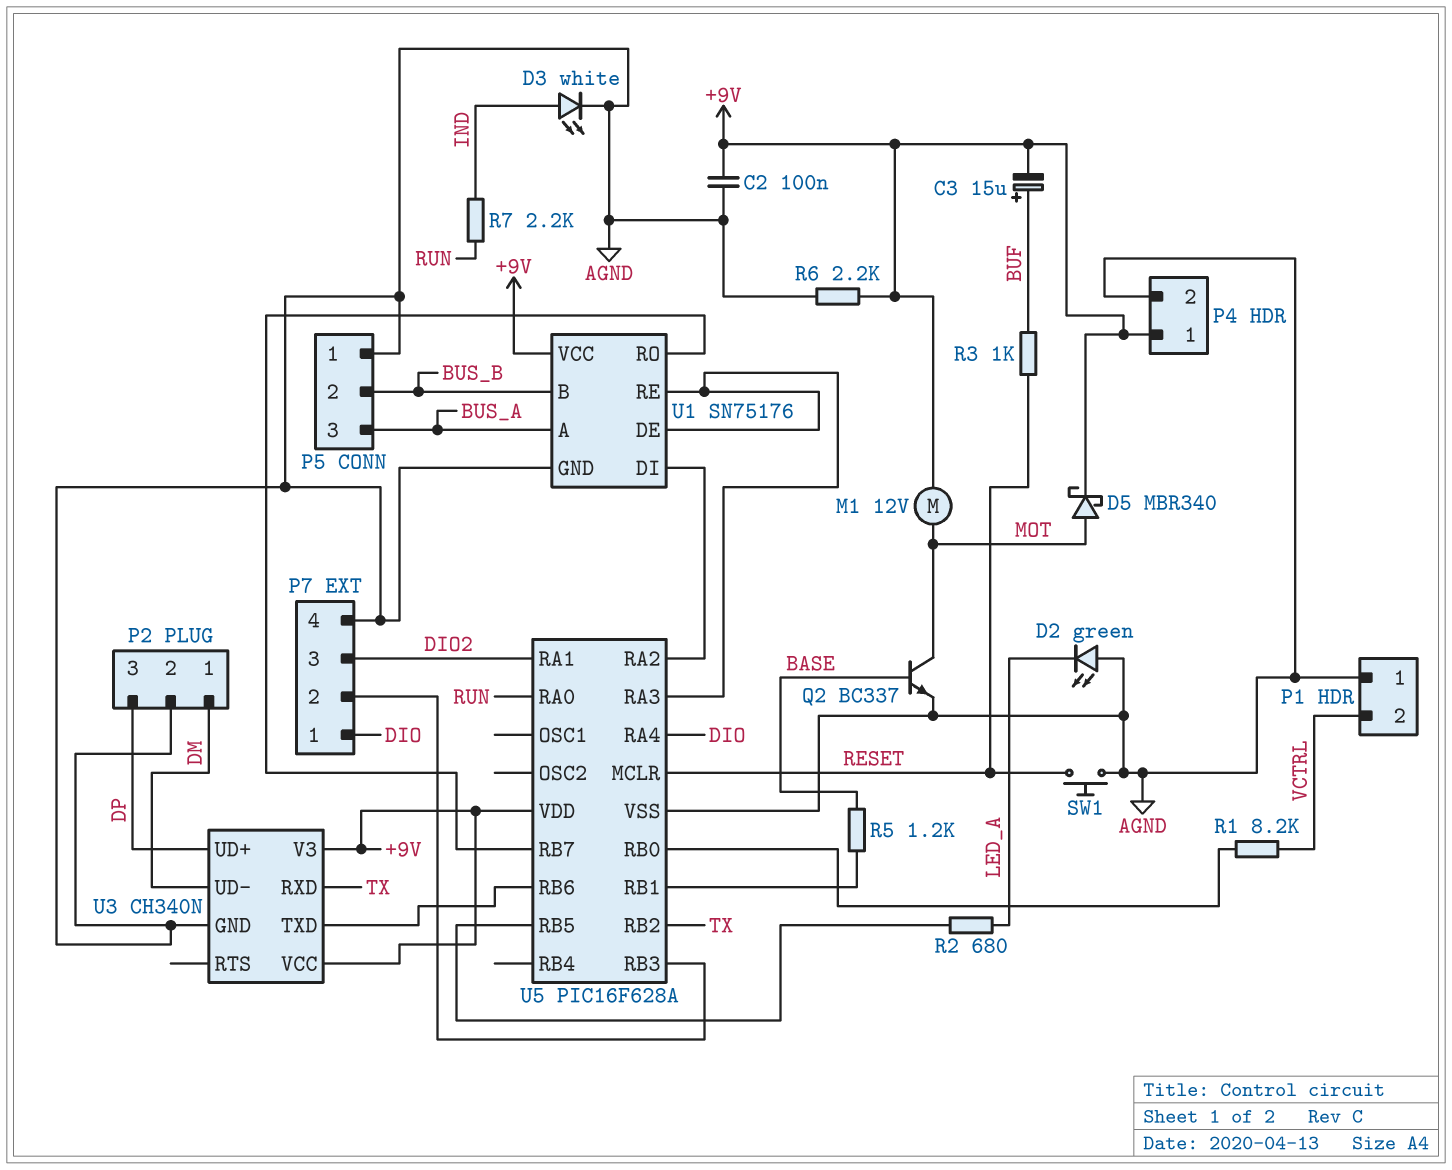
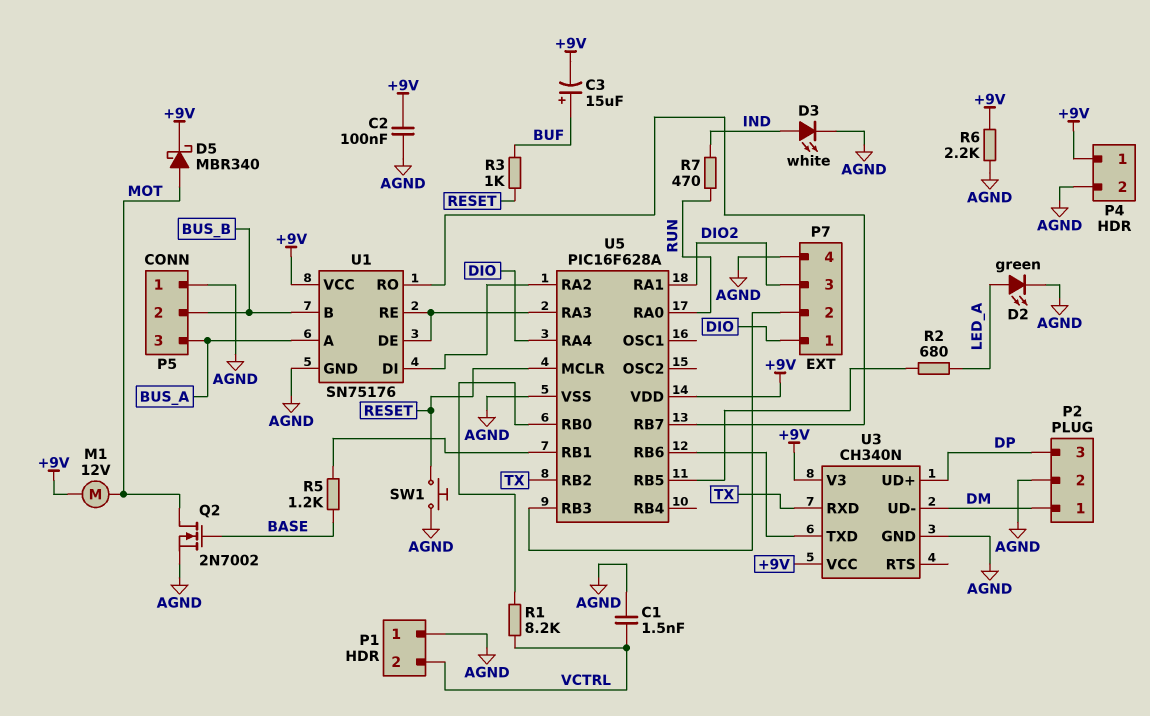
C1: none -> 1.5nF (AGND, VCTRL)
D2: LED green (A AGND, K LED_A) -> LED green (A LED_A, K AGND)
Q2: NPN BC337 (B BASE, C MOT, E AGND) -> NMOS 2N7002 (G BASE, D MOT, S AGND)
R7: 2.2k (IND, RUN) -> 470 (IND, RUN)

